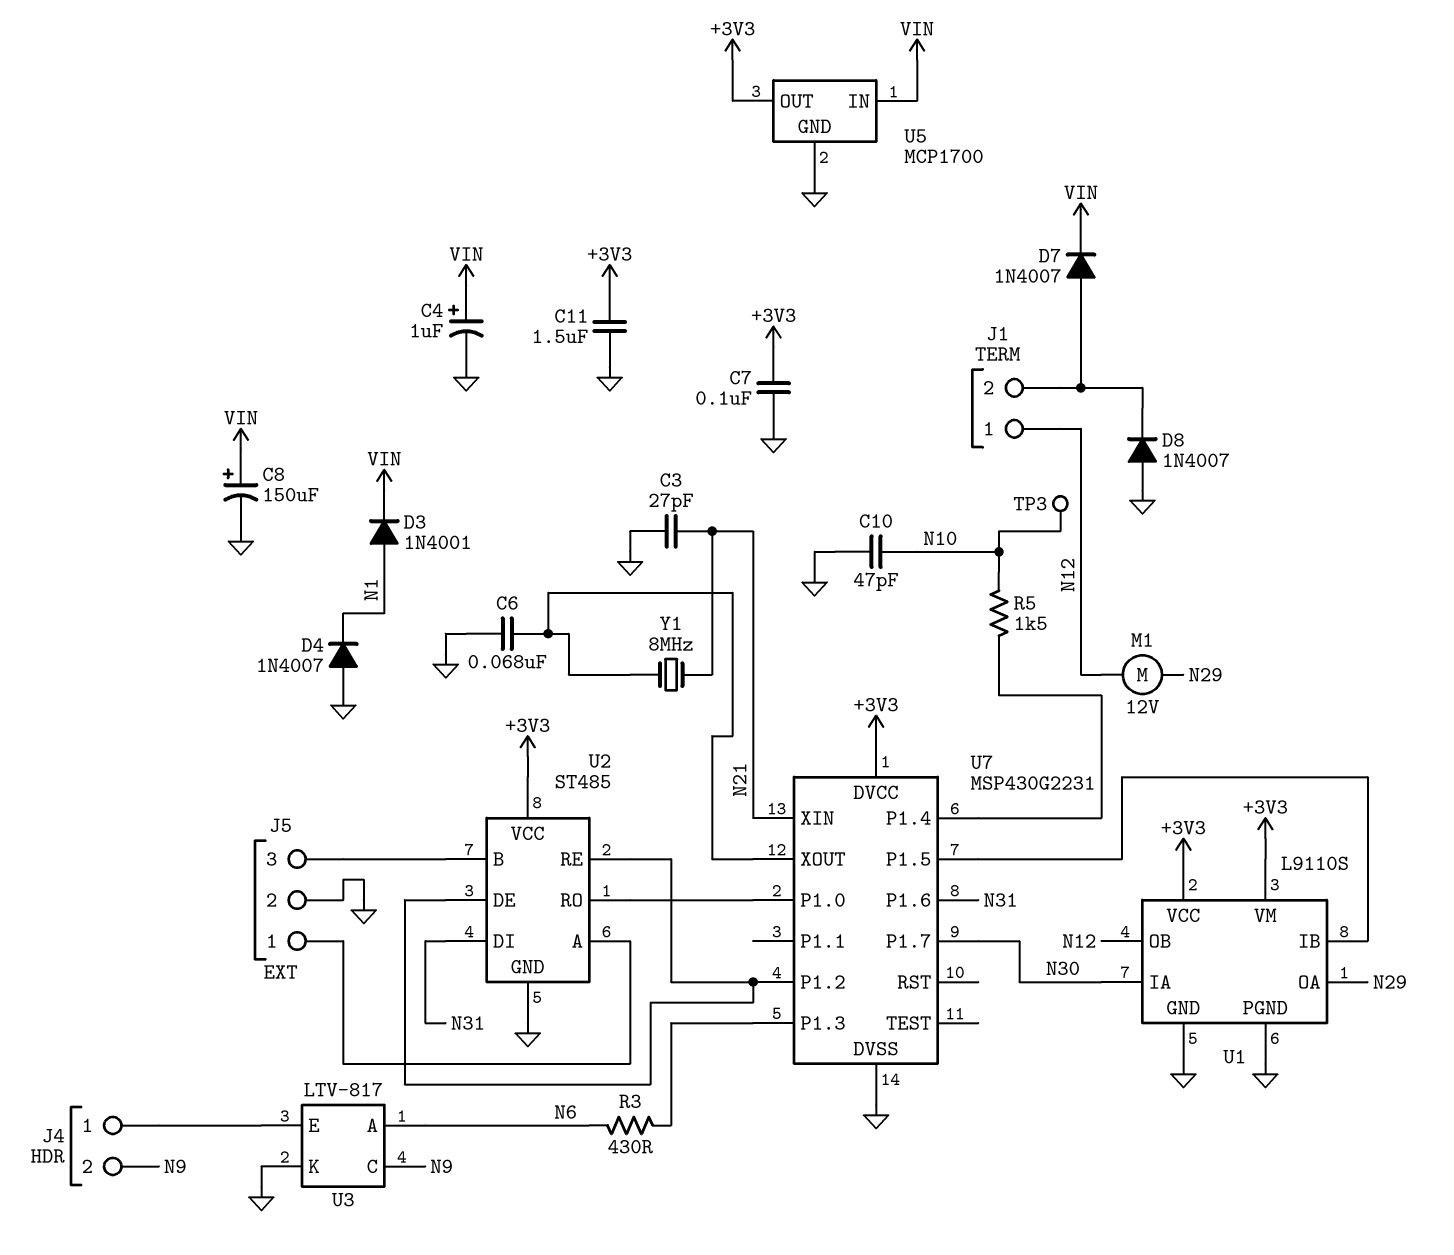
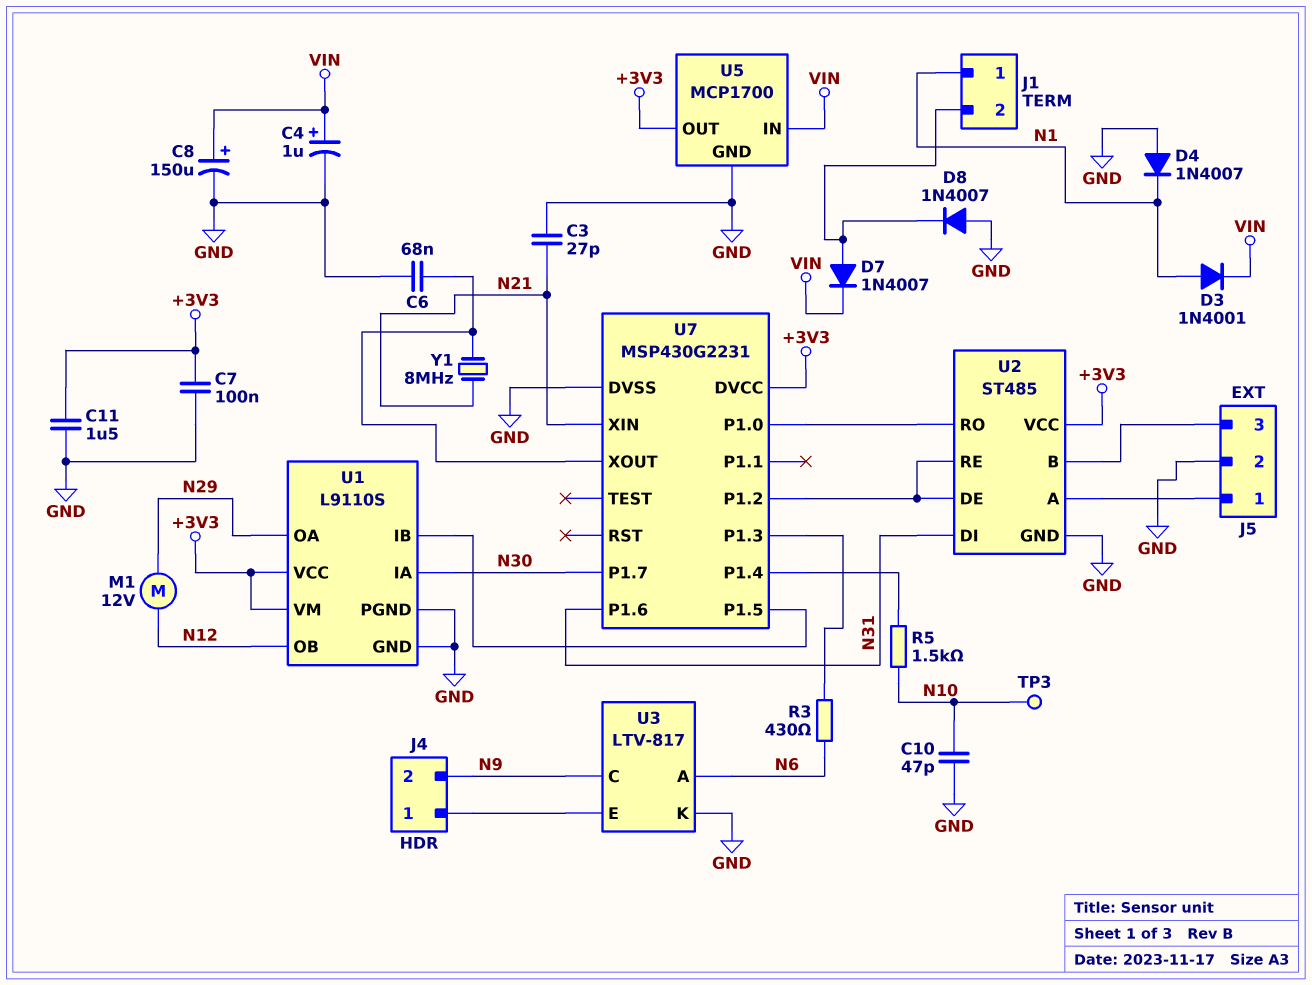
J1 pin 1: N12 -> N1

